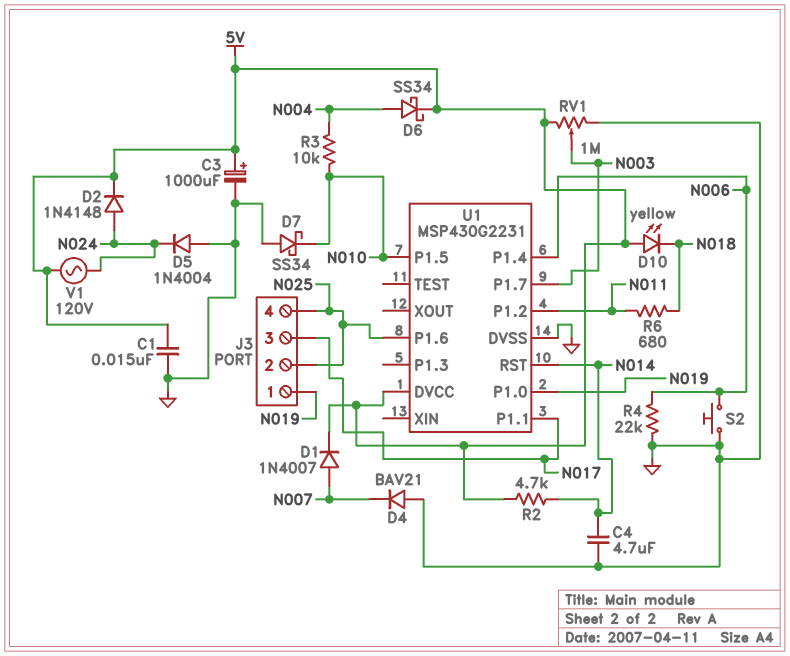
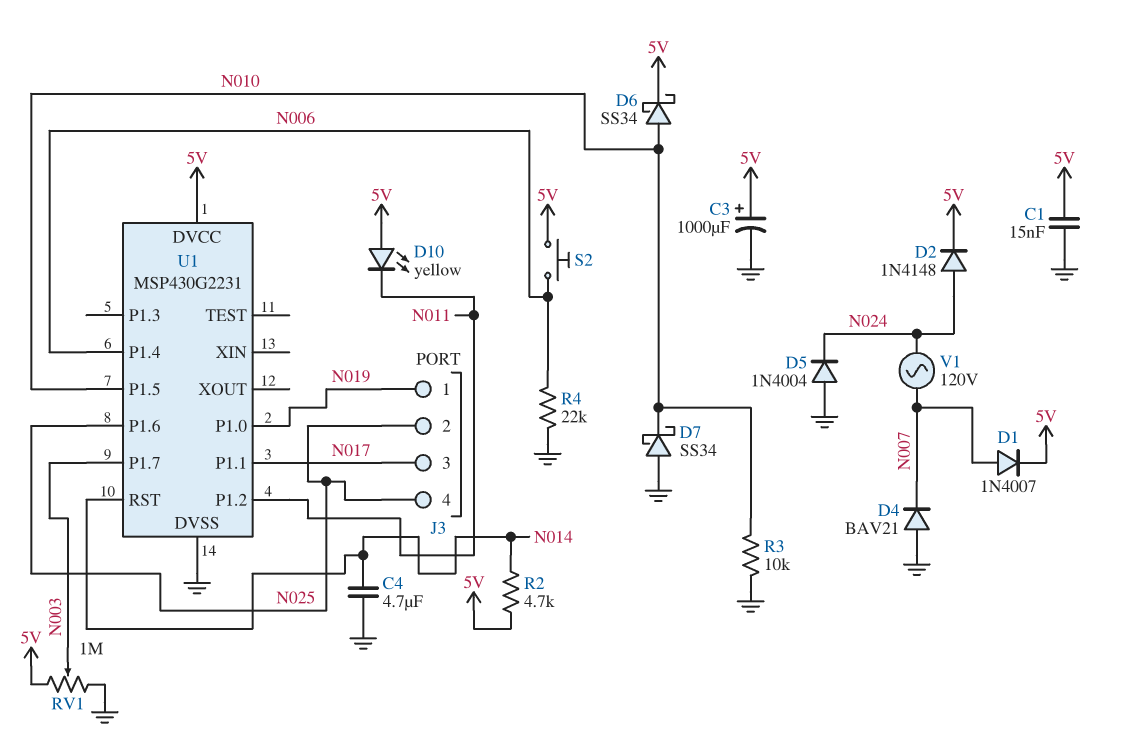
D6: schottky SS34 (A N004, K 5V) -> schottky SS34 (A N010, K 5V)
D10: LED yellow (A 5V, K N018) -> LED yellow (A 5V, K N011)
R3: 10k (N004, N010) -> 10k (GND, N010)
R6: 680 (N011, N018) -> none
S2: button (GND, N006) -> button (5V, N006)
V1: AC 120V (5V, N024) -> AC 120V (N007, N024)

